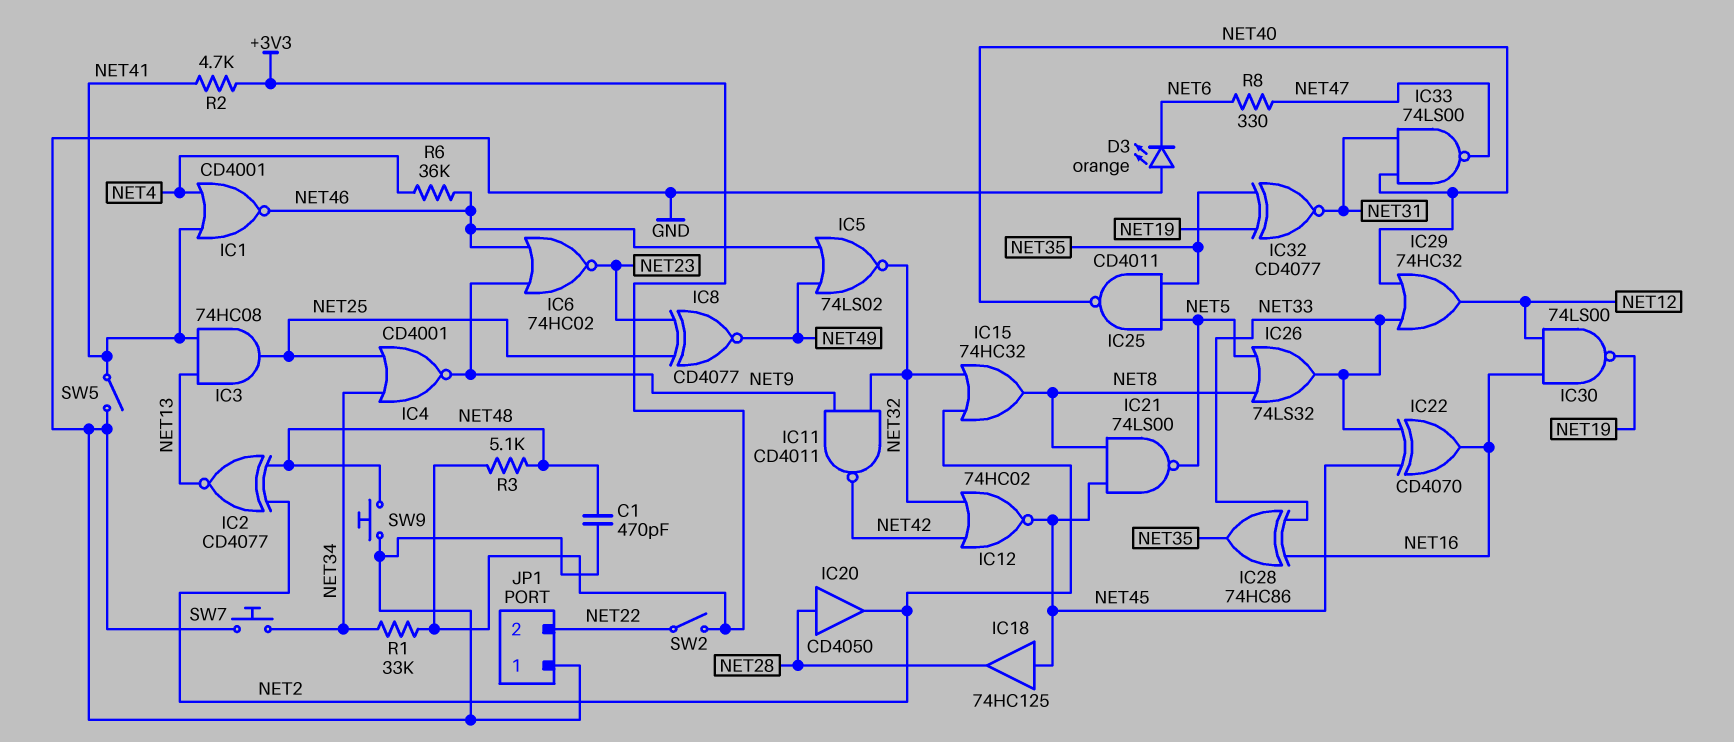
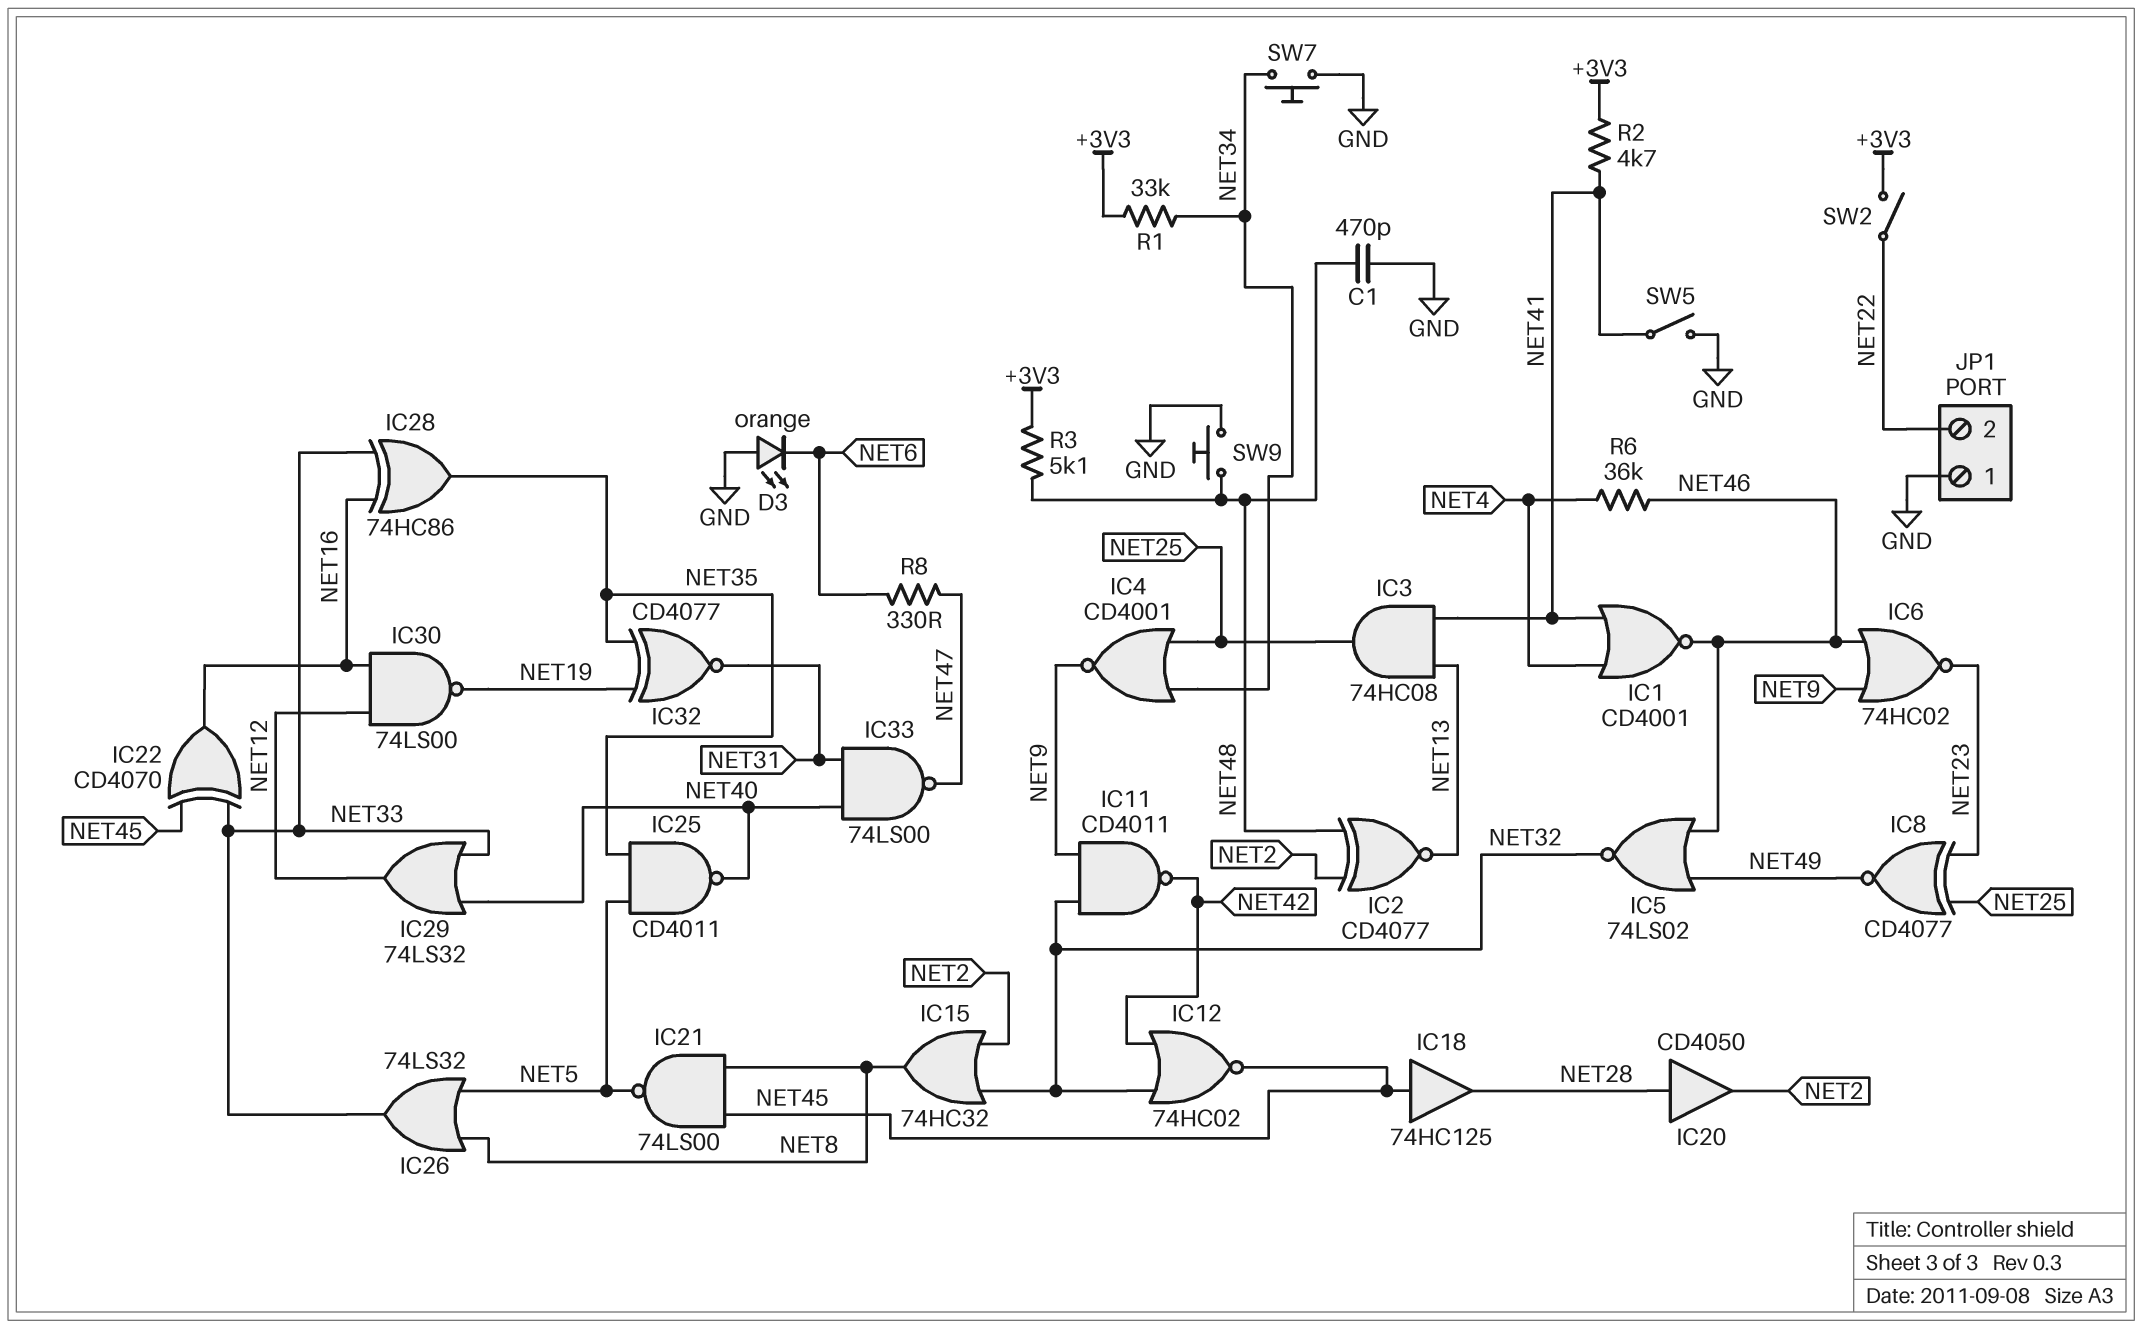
IC29: OR 74HC32 (in NET33, in NET40, out NET12) -> OR 74LS32 (in NET33, in NET40, out NET12)

